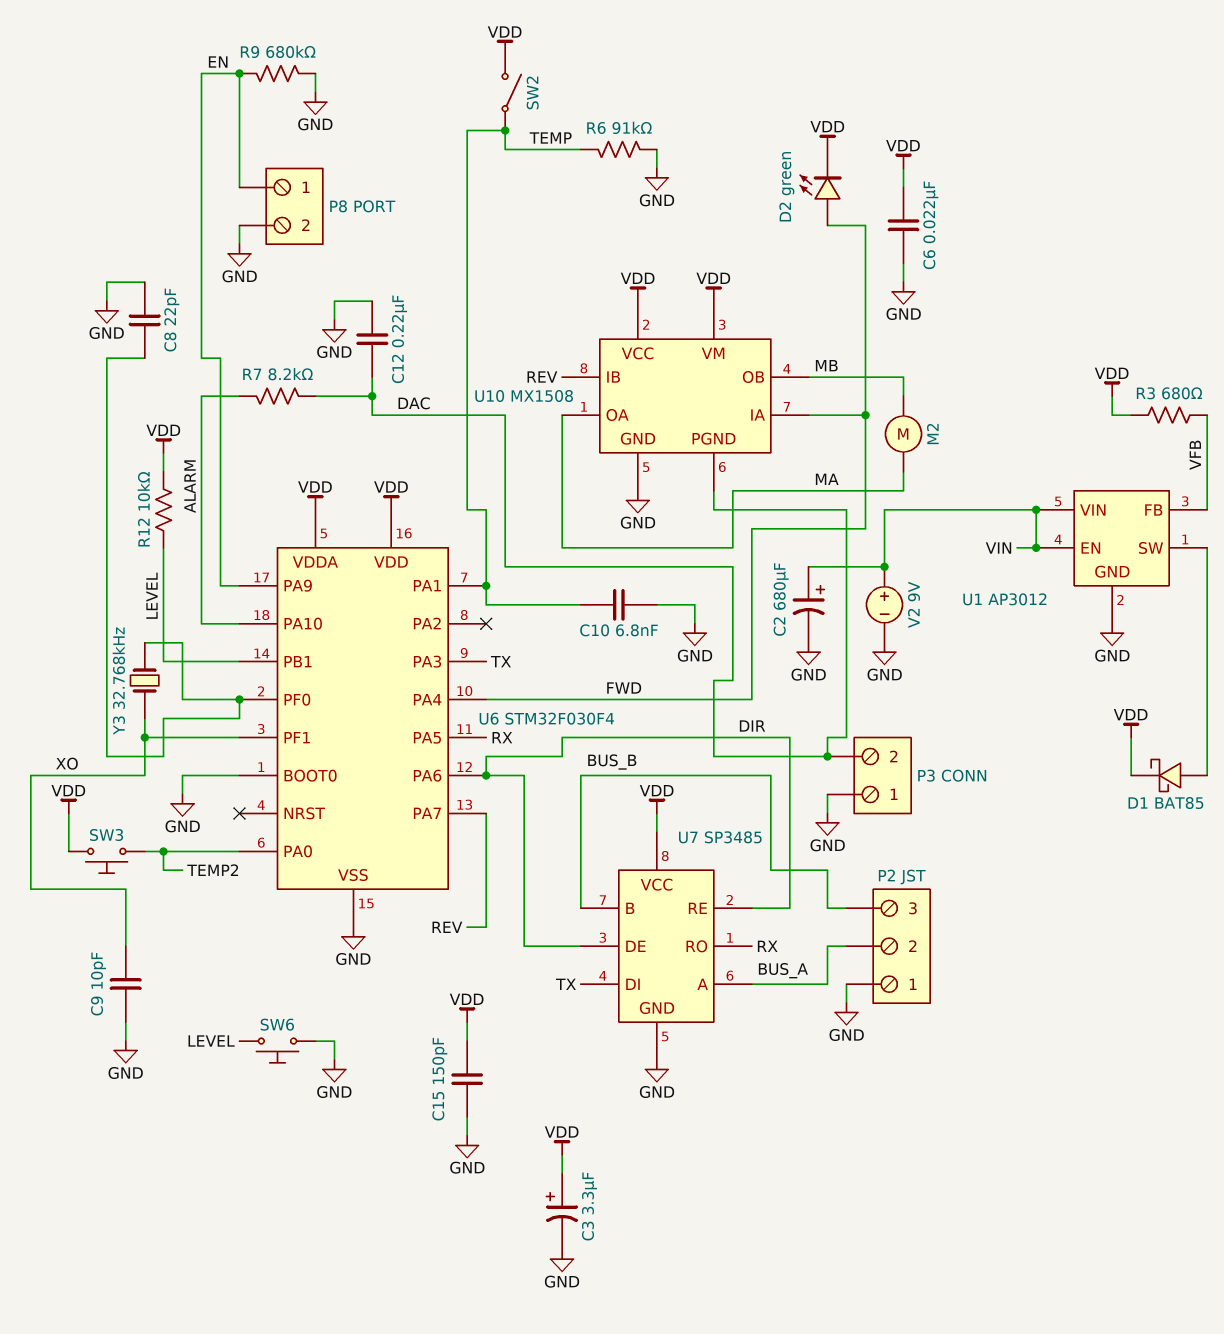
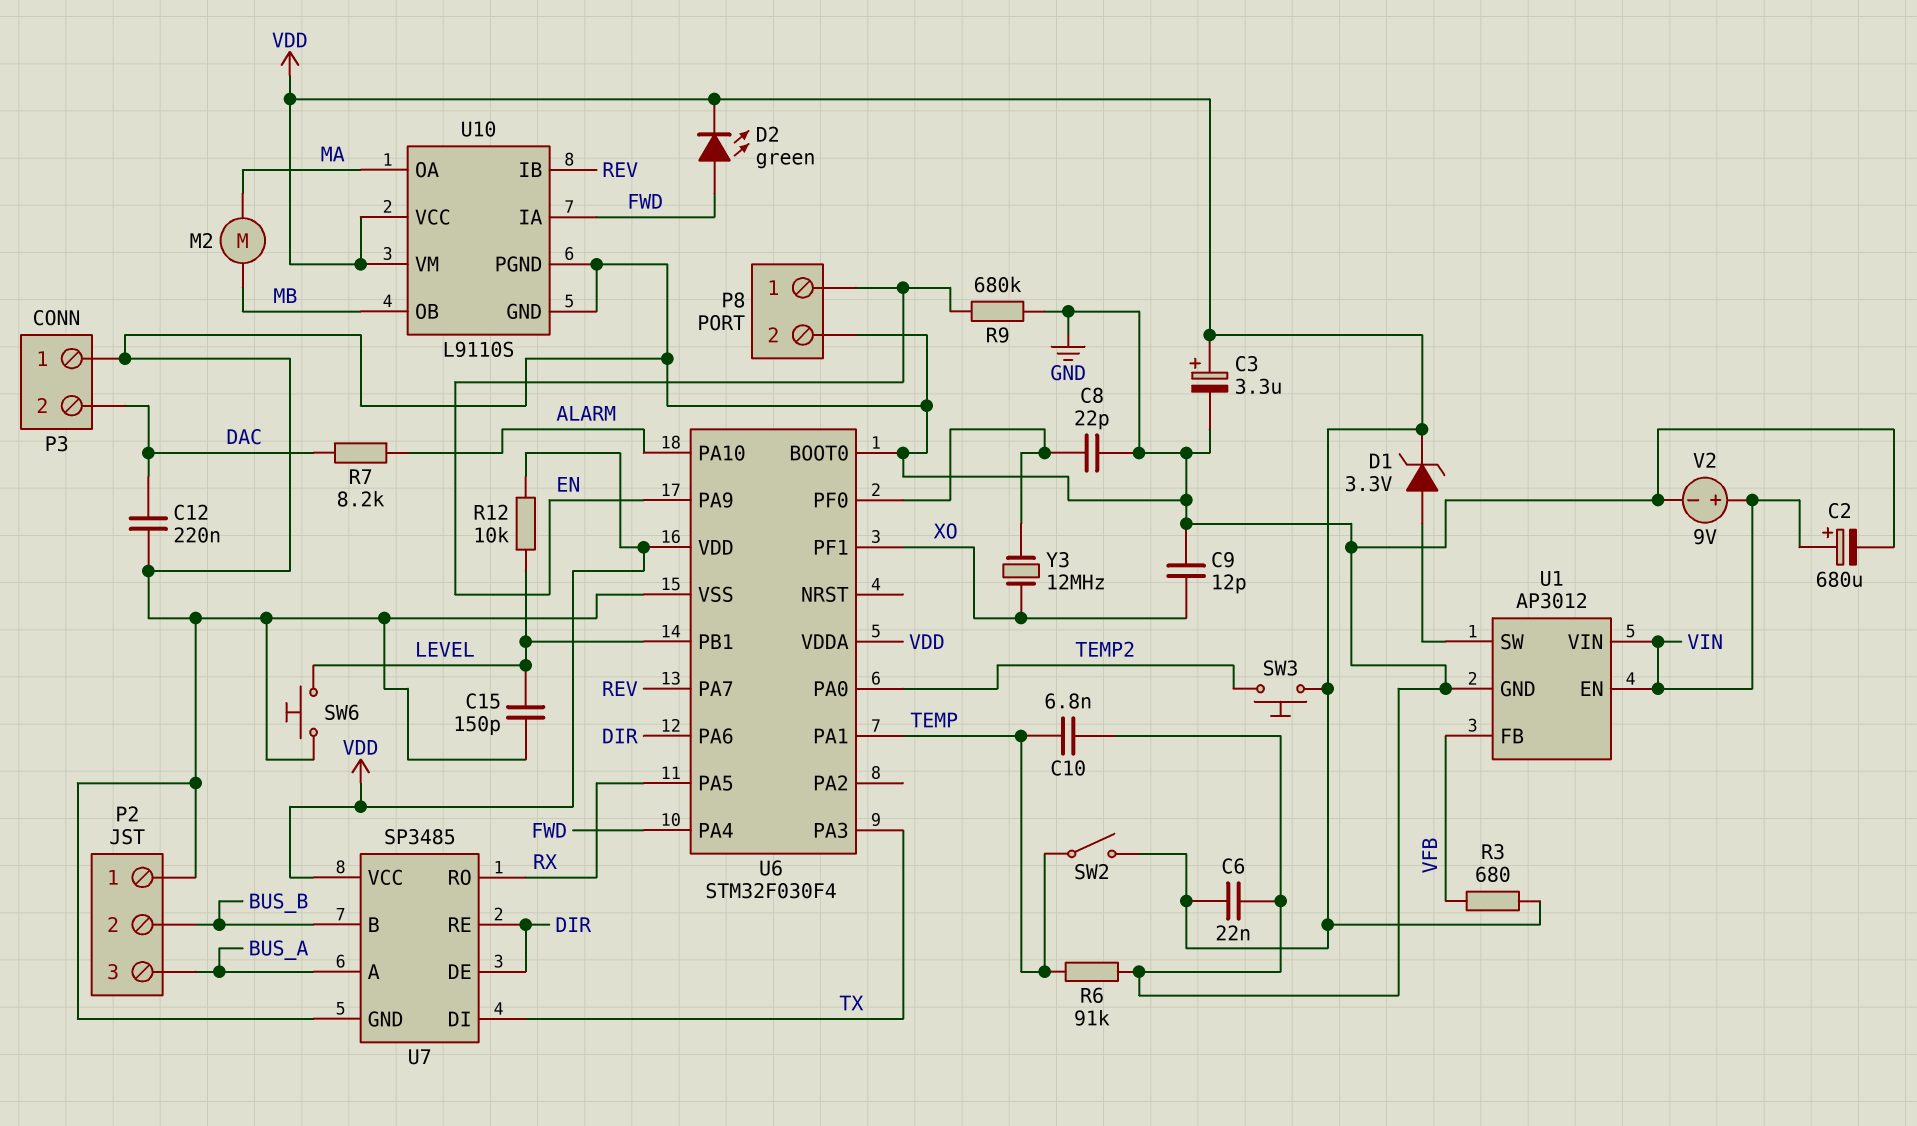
C9: 10pF (GND, XO) -> 12pF (GND, XO)
C15: 150pF (GND, VDD) -> 150pF (GND, LEVEL)
D1: schottky BAT85 (A U1/SW, K VDD) -> zener 3.3V (A U1/SW, K VDD)
P2 pin 2: BUS_A -> BUS_B
P2 pin 3: BUS_B -> BUS_A
U10: MX1508 -> L9110S
U10 pin PGND: DAC -> GND
Y3: 32.768kHz (U6/PF0, XO) -> 12MHz (U6/PF0, XO)

